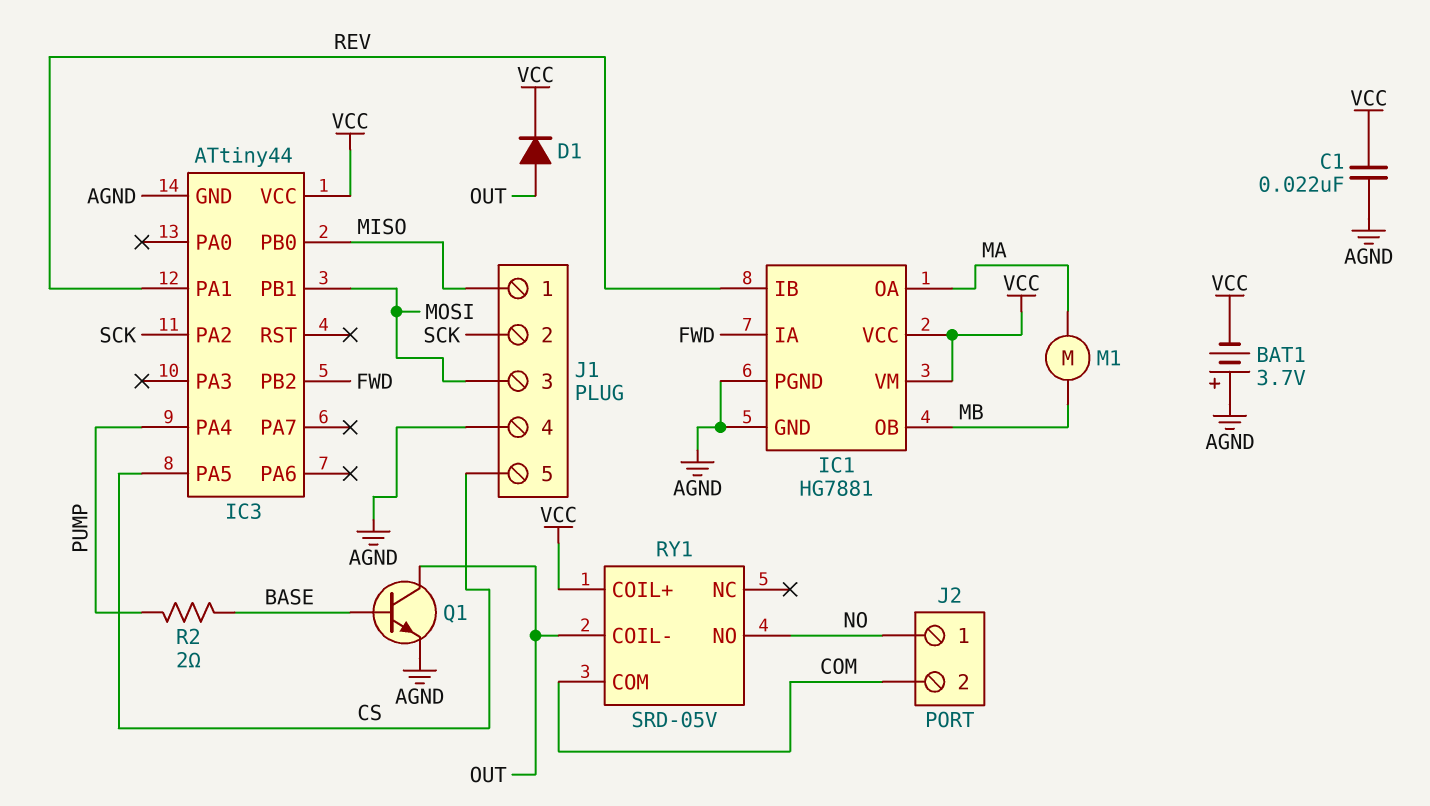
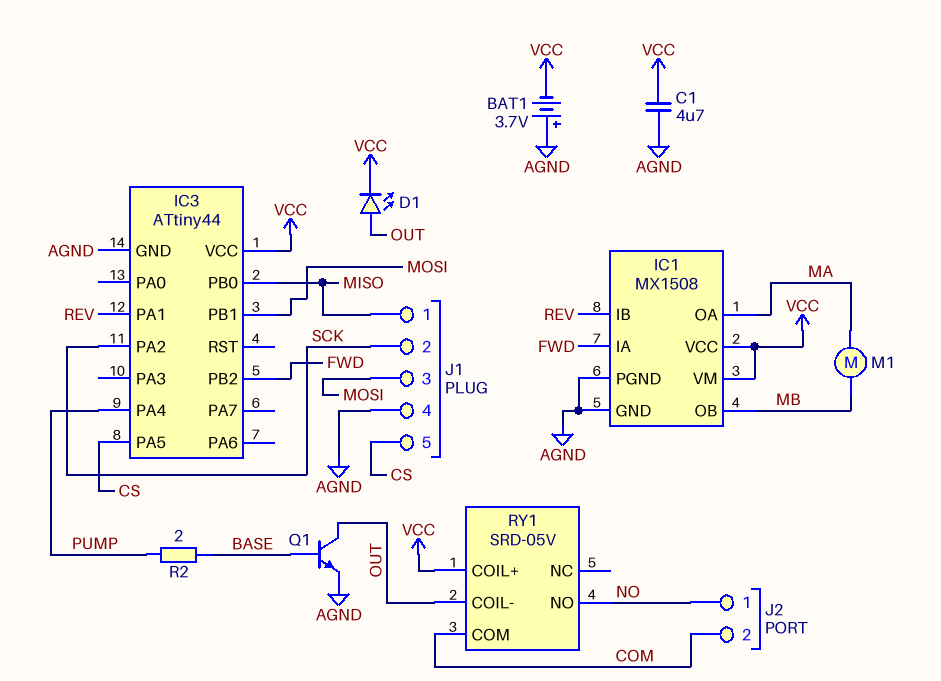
C1: 22nF (AGND, VCC) -> 4.7uF (AGND, VCC)
D1: diode (A OUT, K VCC) -> LED (A OUT, K VCC)
IC1: HG7881 -> MX1508

